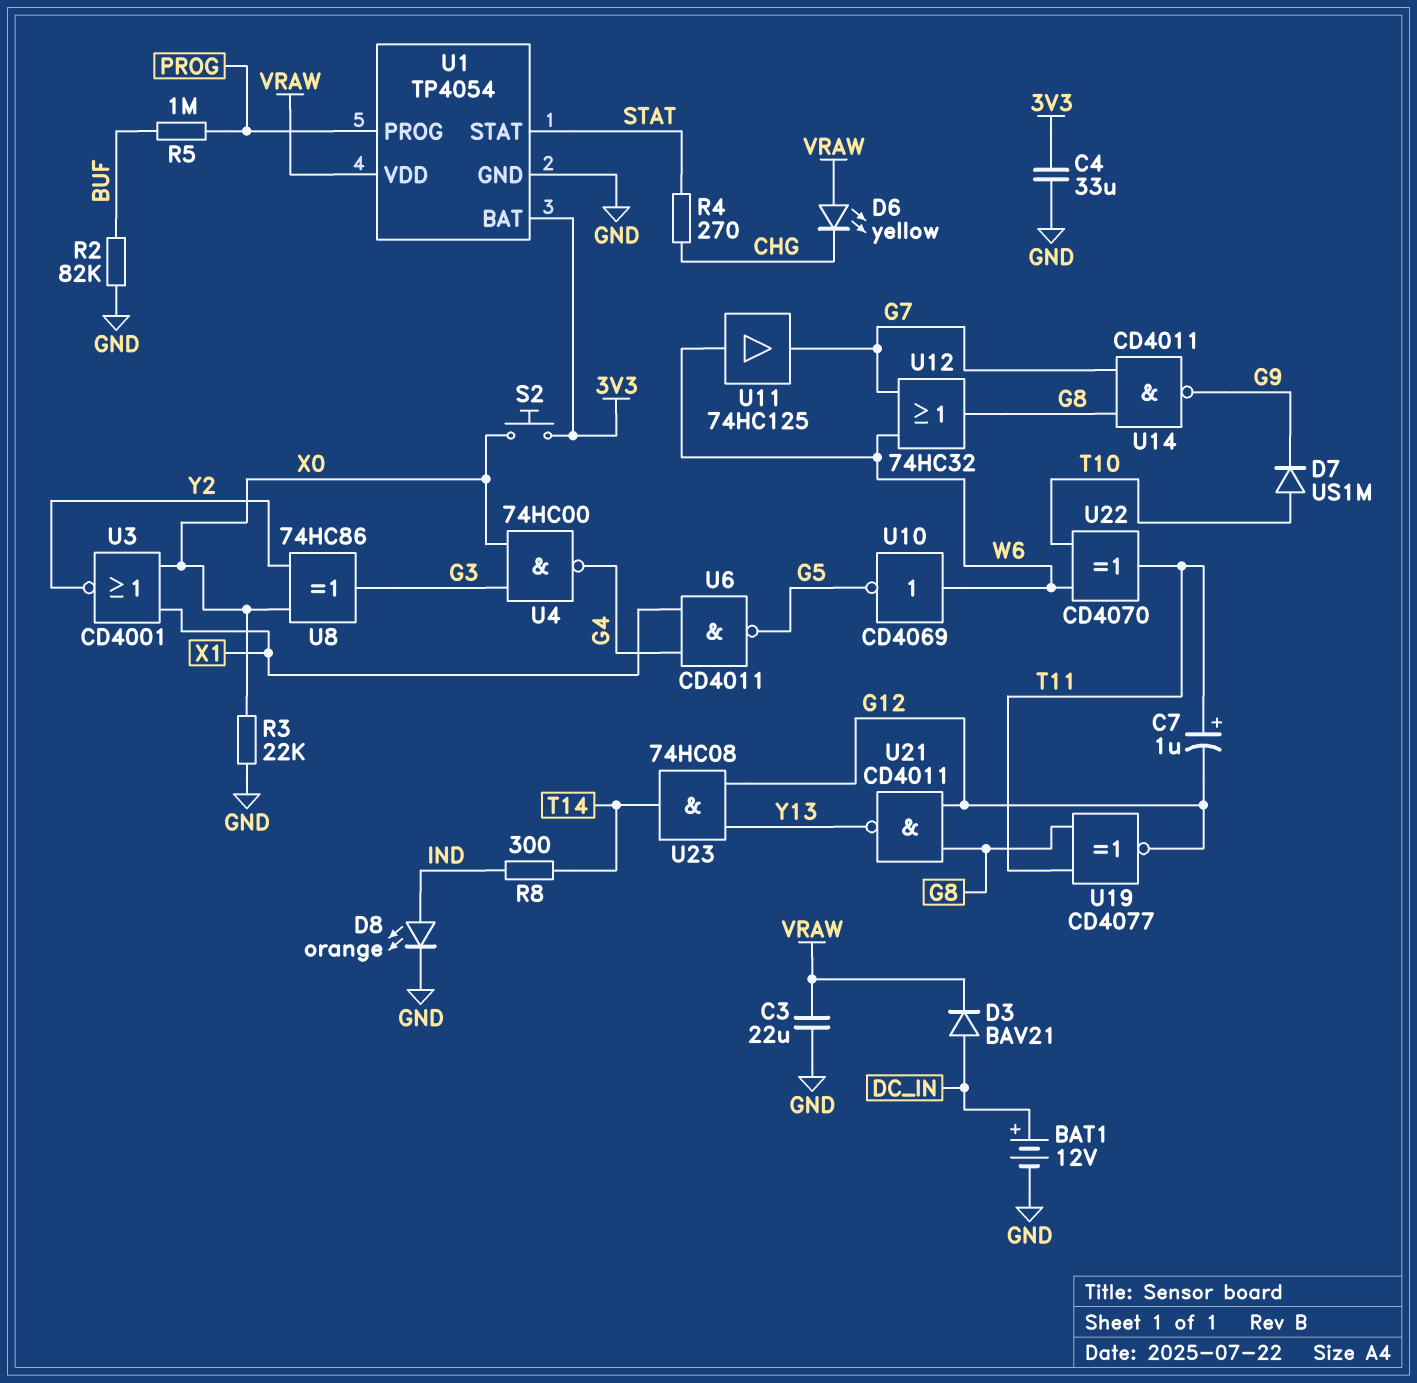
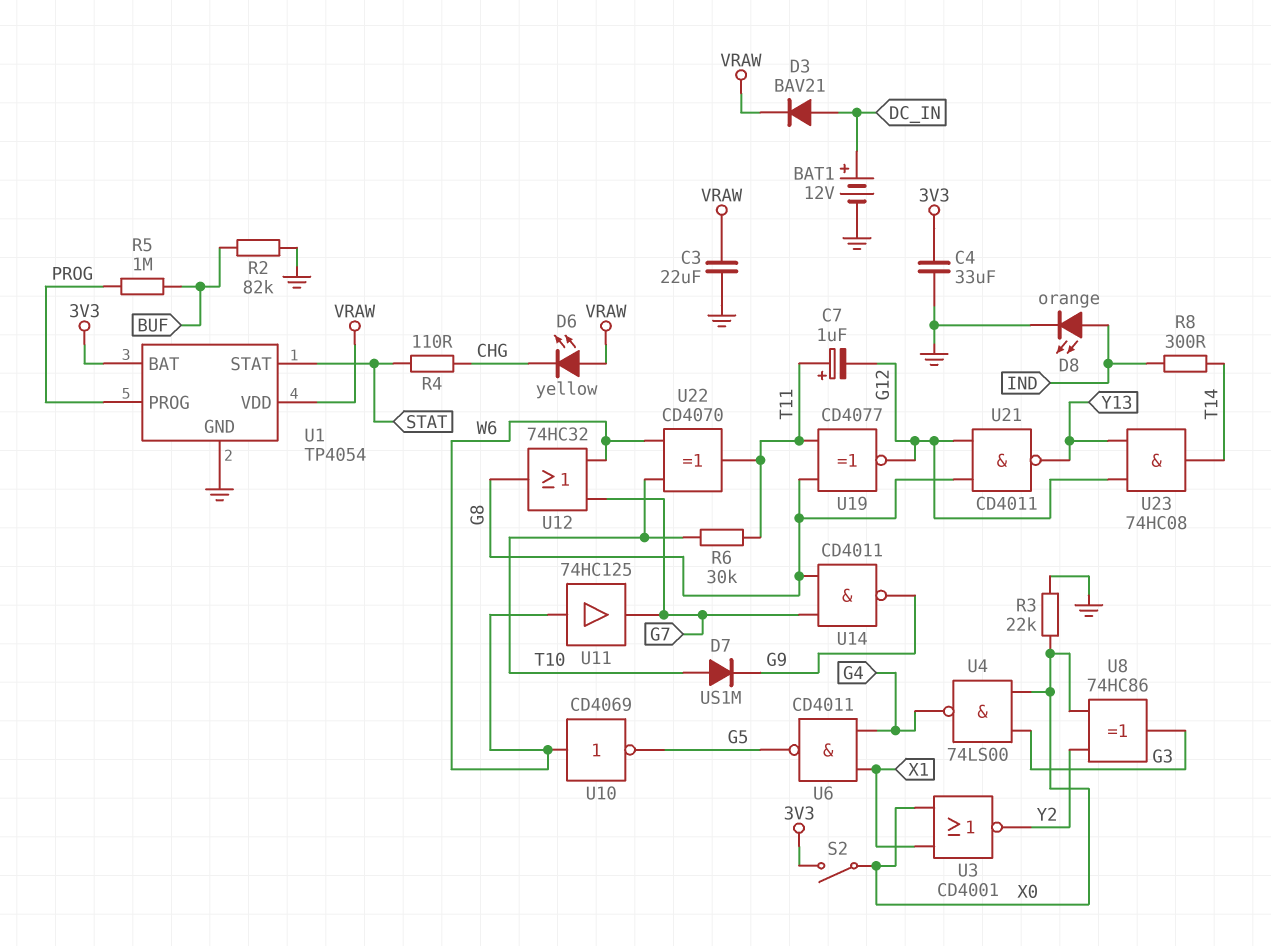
R4: 270 (CHG, STAT) -> 110 (CHG, STAT)
R6: none -> 30k (T10, T11)
S2: button (3V3, X0) -> switch (3V3, X0)
U4: NAND 74HC00 (in G3, in X0, out G4) -> NAND 74LS00 (in G3, in X0, out G4)

